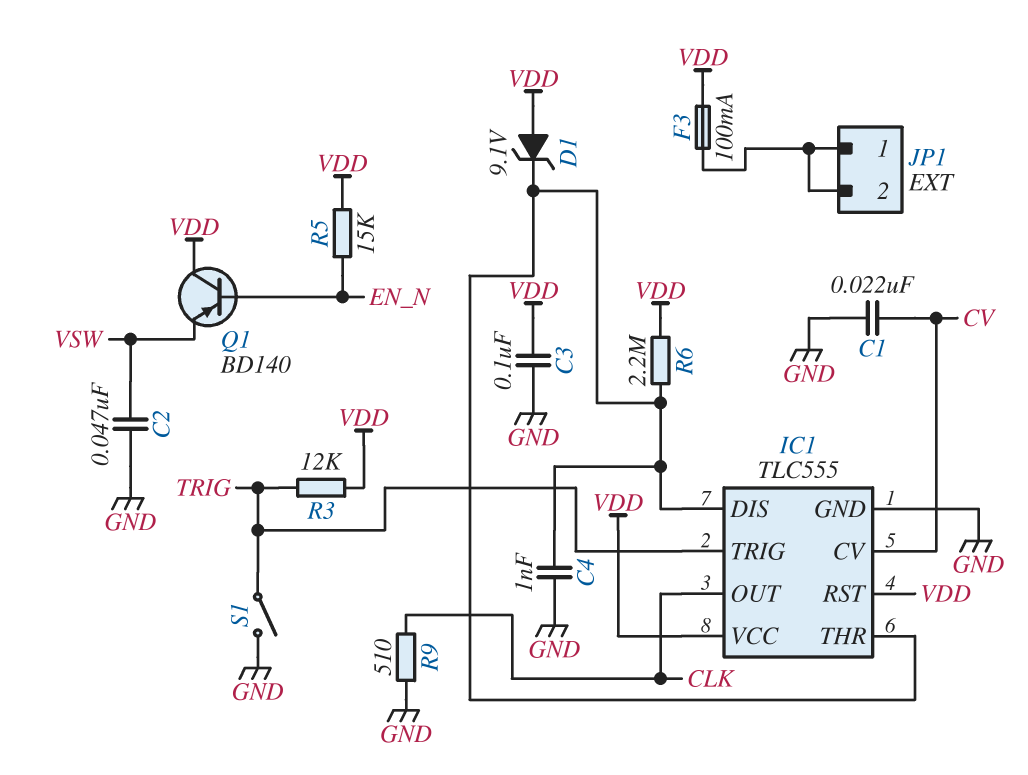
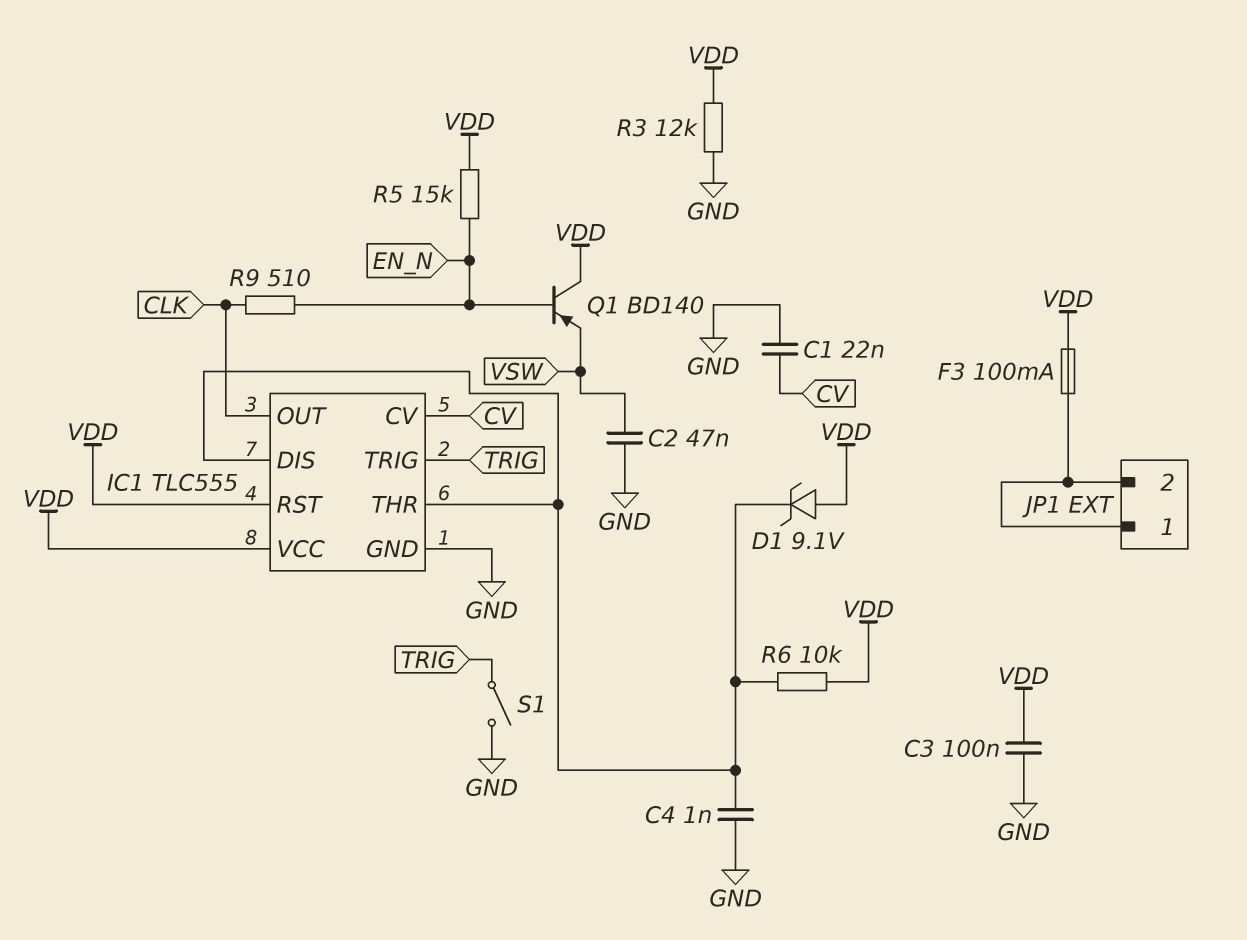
R3: 12k (TRIG, VDD) -> 12k (GND, VDD)
R6: 2.2M (IC1/DIS, VDD) -> 10k (IC1/DIS, VDD)
R9: 510 (CLK, GND) -> 510 (CLK, EN_N)

